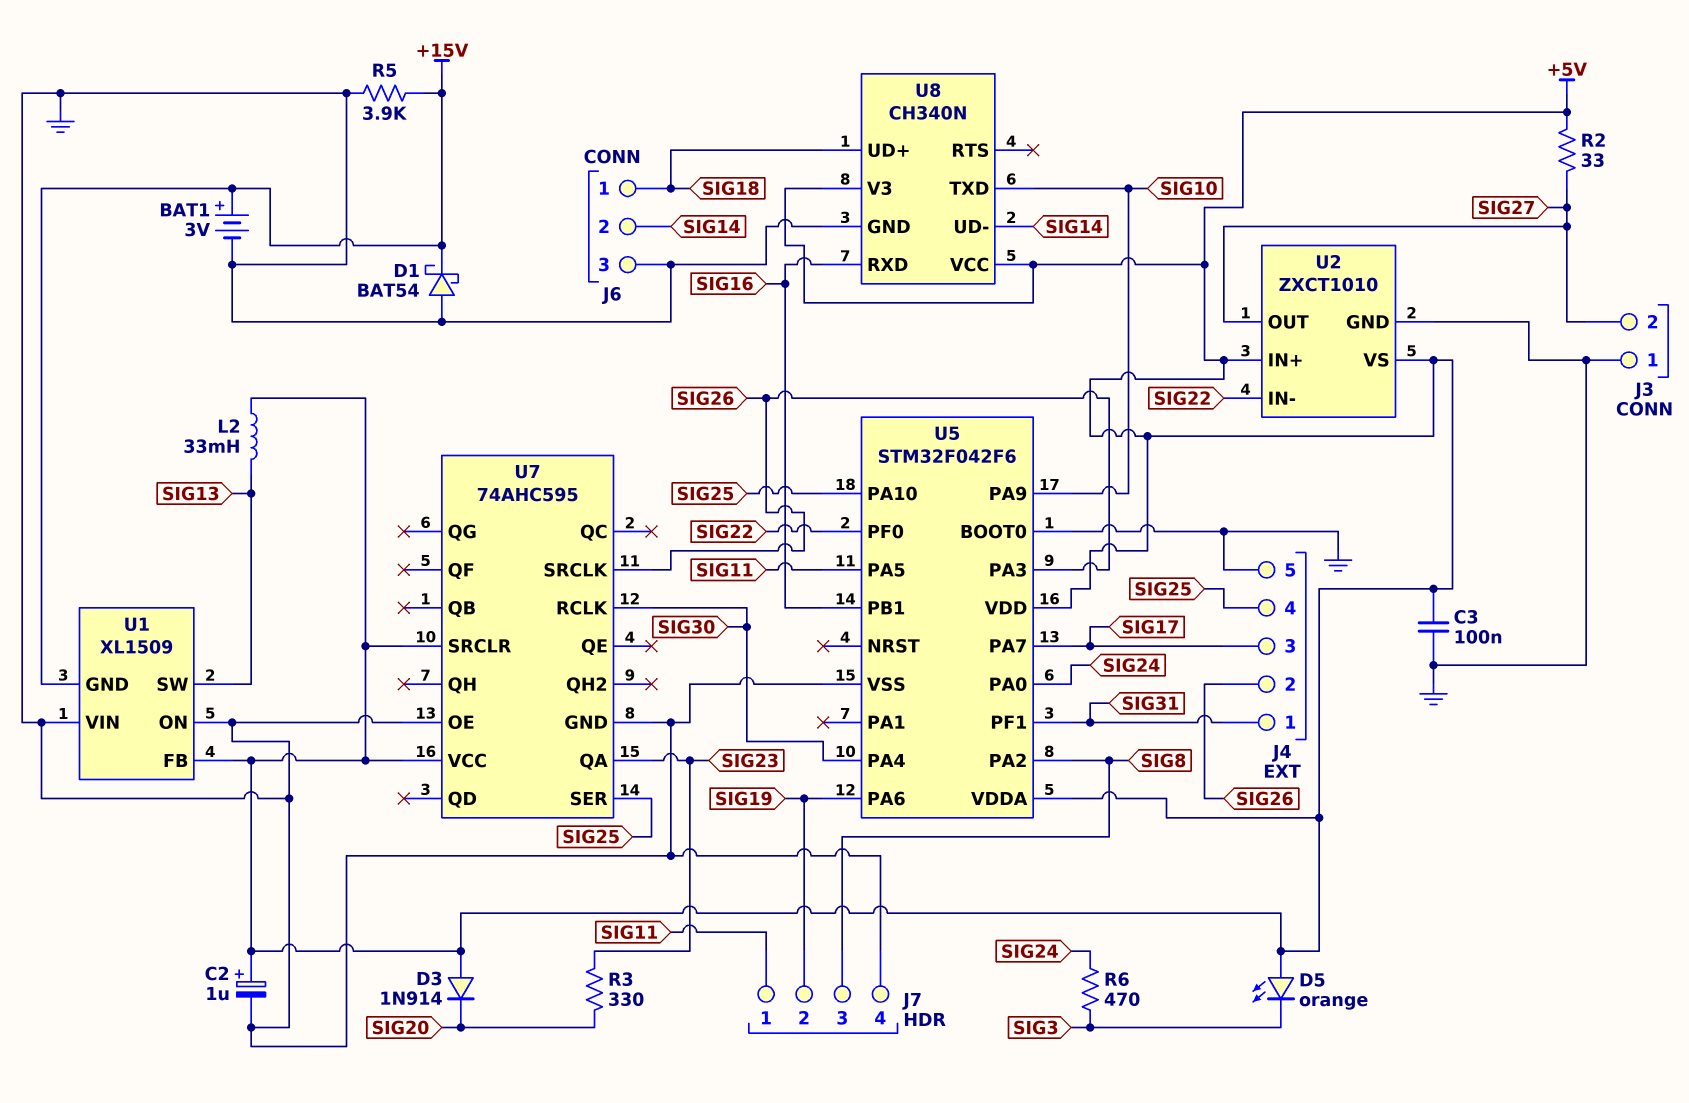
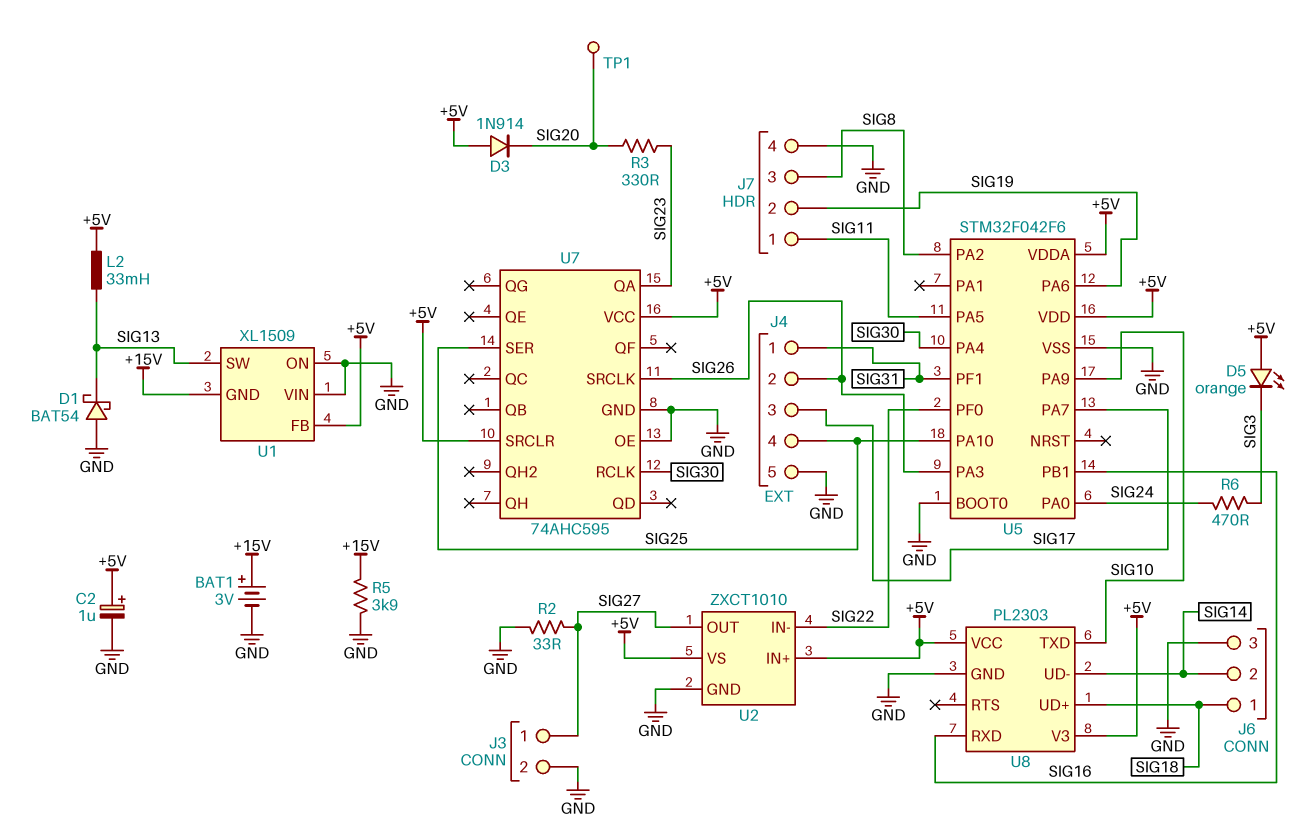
C3: 100nF (+5V, GND) -> none
D1: schottky BAT54 (A GND, K +15V) -> schottky BAT54 (A GND, K SIG13)
J3 pin 1: GND -> SIG27
J3 pin 2: SIG27 -> GND
R2: 33 (+5V, SIG27) -> 33 (GND, SIG27)
TP1: none -> test point (SIG20)
U8: CH340N -> PL2303

